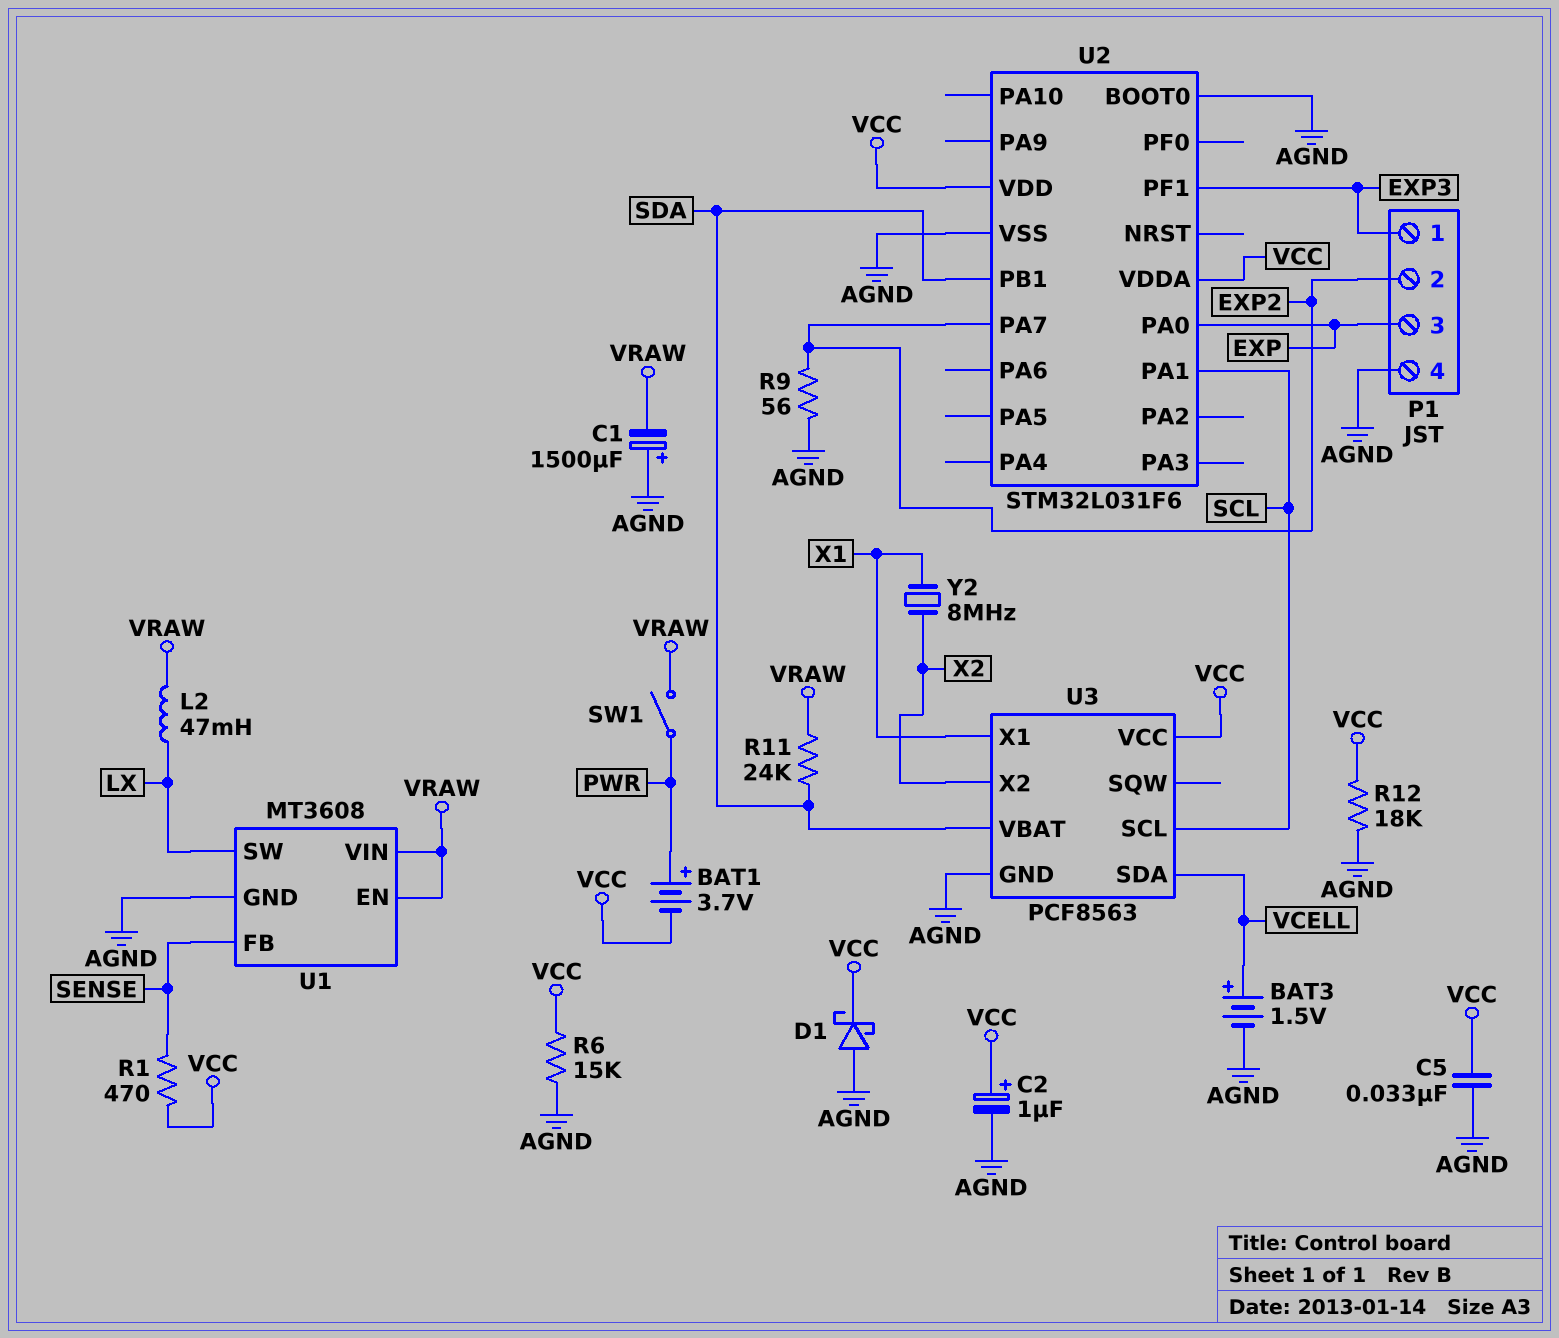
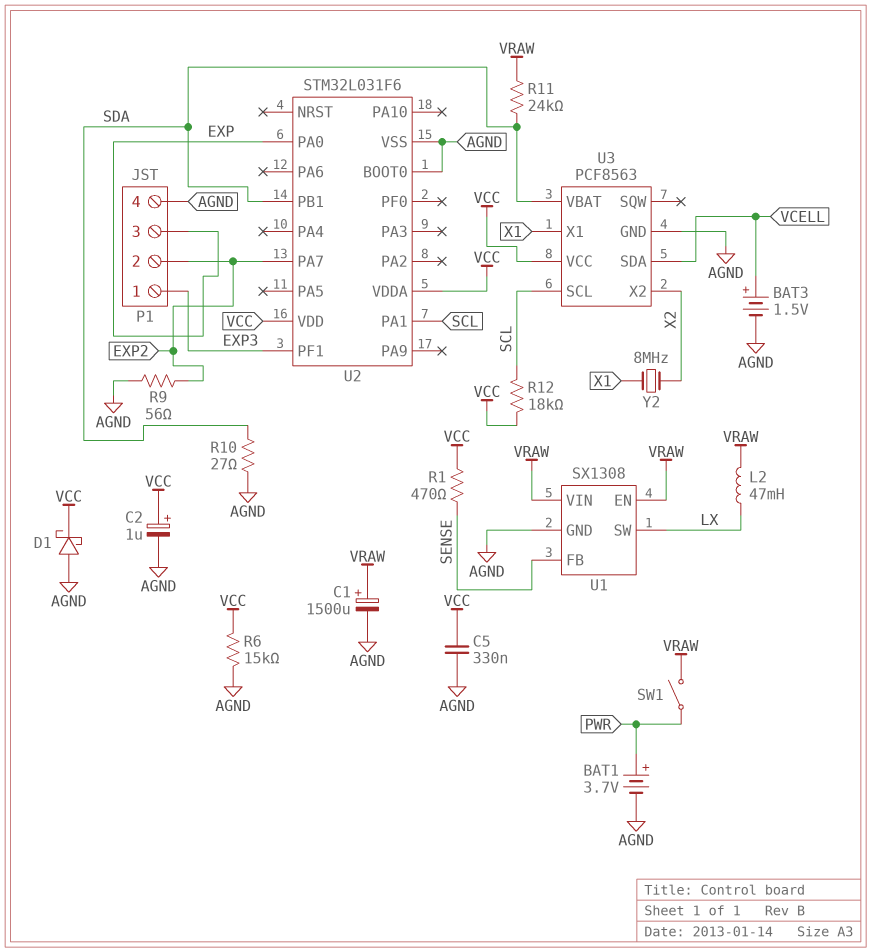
BAT1: 3.7V (plus PWR, minus VCC) -> 3.7V (plus PWR, minus AGND)
C1: 1500uF (plus AGND, minus VRAW) -> 1500uF (plus VRAW, minus AGND)
C5: 33nF (AGND, VCC) -> 330nF (AGND, VCC)
R10: none -> 27 (AGND, SDA)
R12: 18k (AGND, VCC) -> 18k (SCL, VCC)
U1: MT3608 -> SX1308

